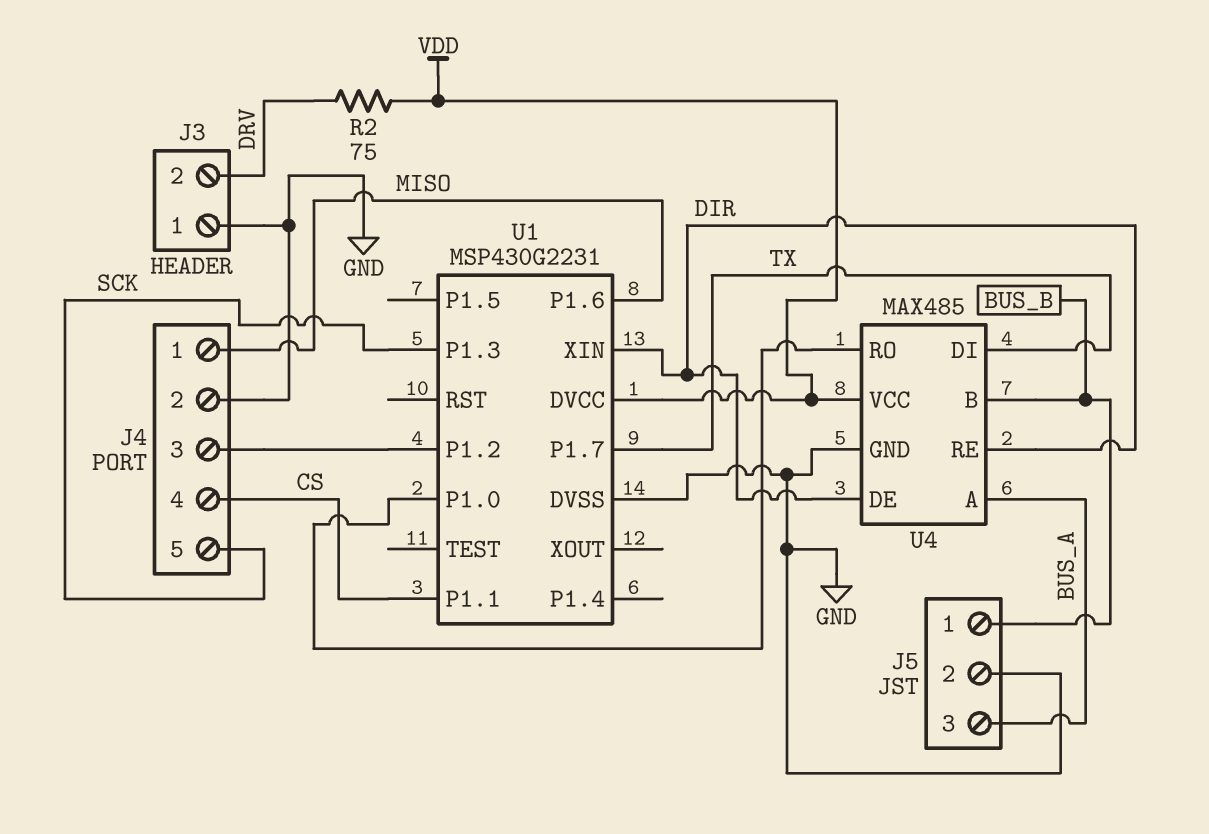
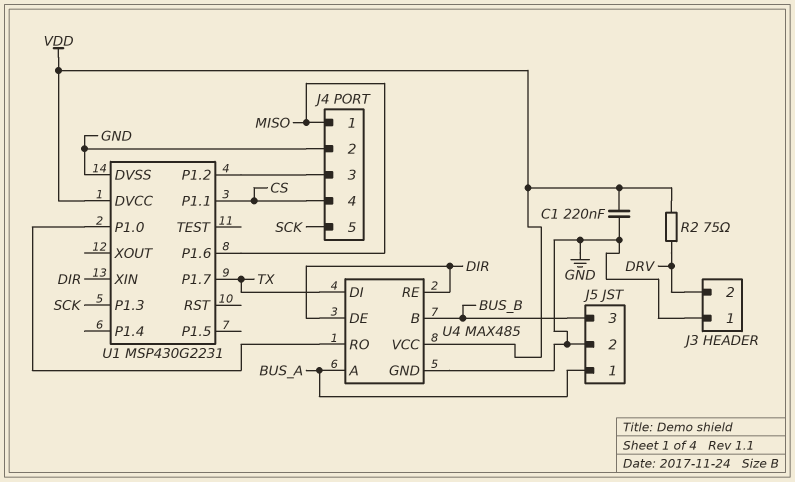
C1: none -> 220nF (GND, VDD)
J5 pin 1: BUS_B -> BUS_A
J5 pin 3: BUS_A -> BUS_B

